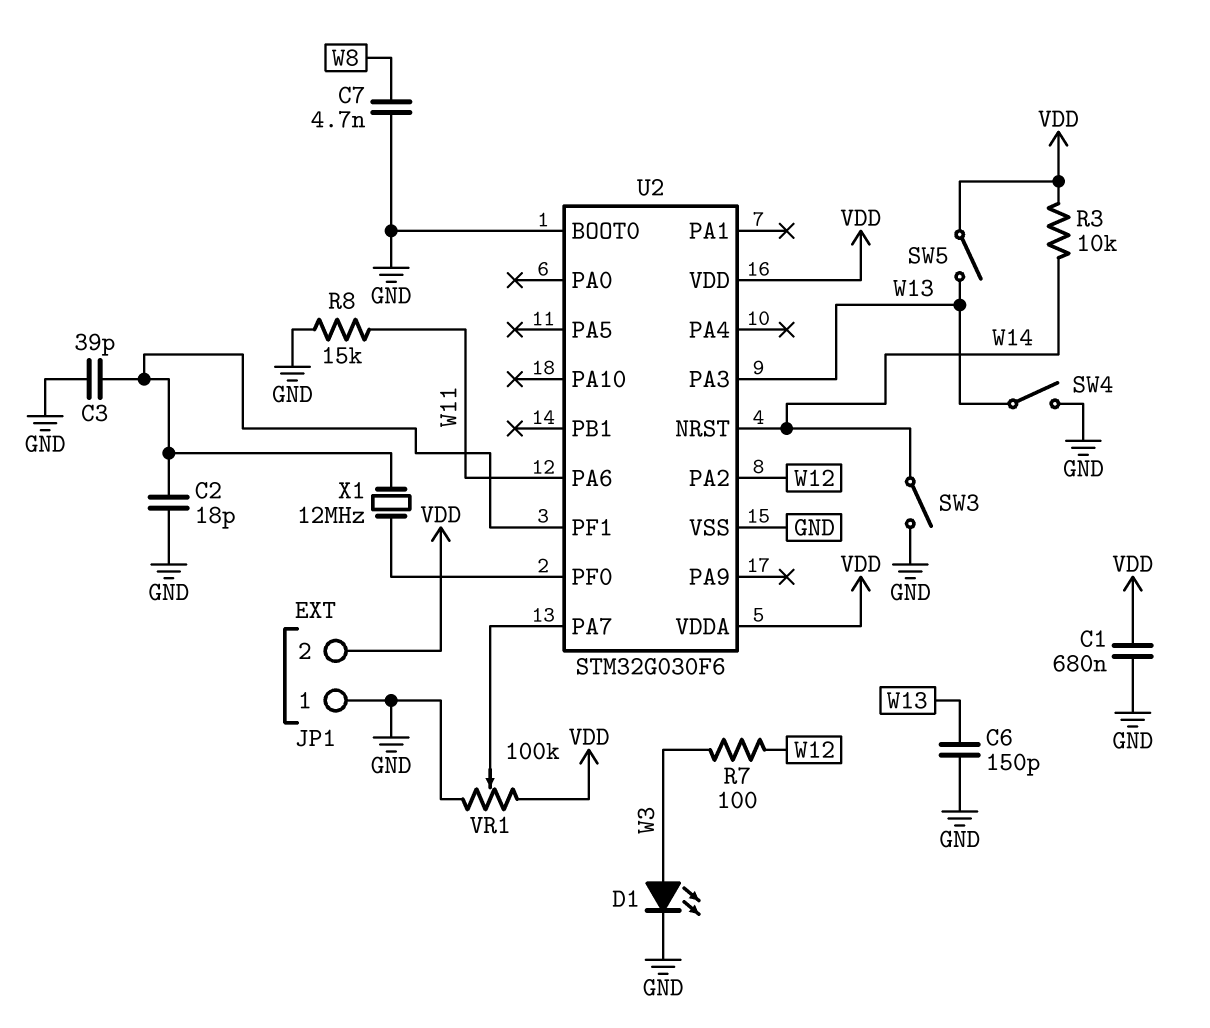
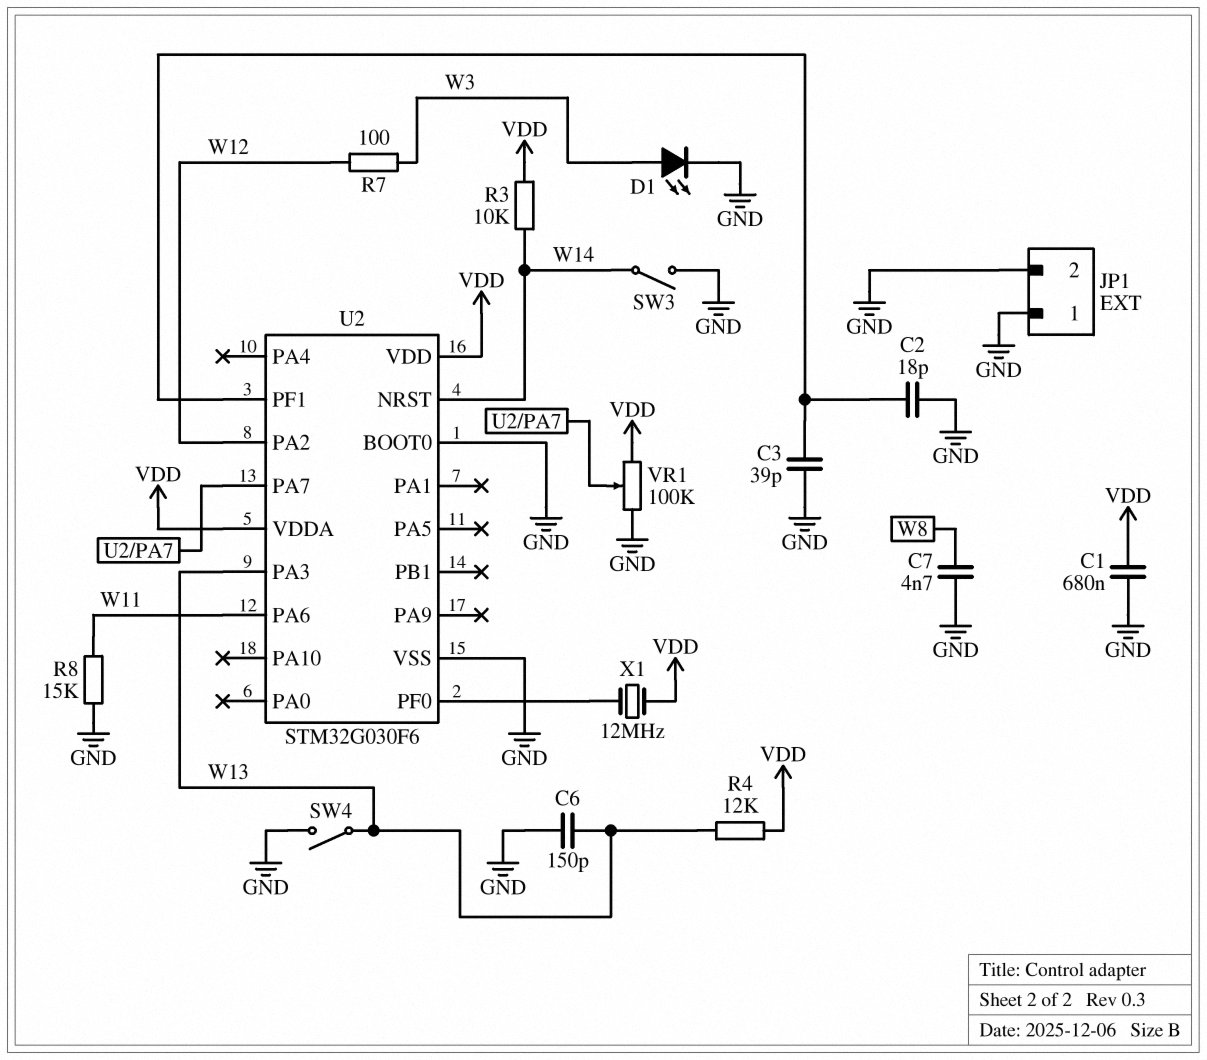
JP1 pin 2: VDD -> GND
R4: none -> 12k (VDD, W13)
SW5: switch (VDD, W13) -> none
X1: 12MHz (U2/PF0, U2/PF1) -> 12MHz (U2/PF0, VDD)

